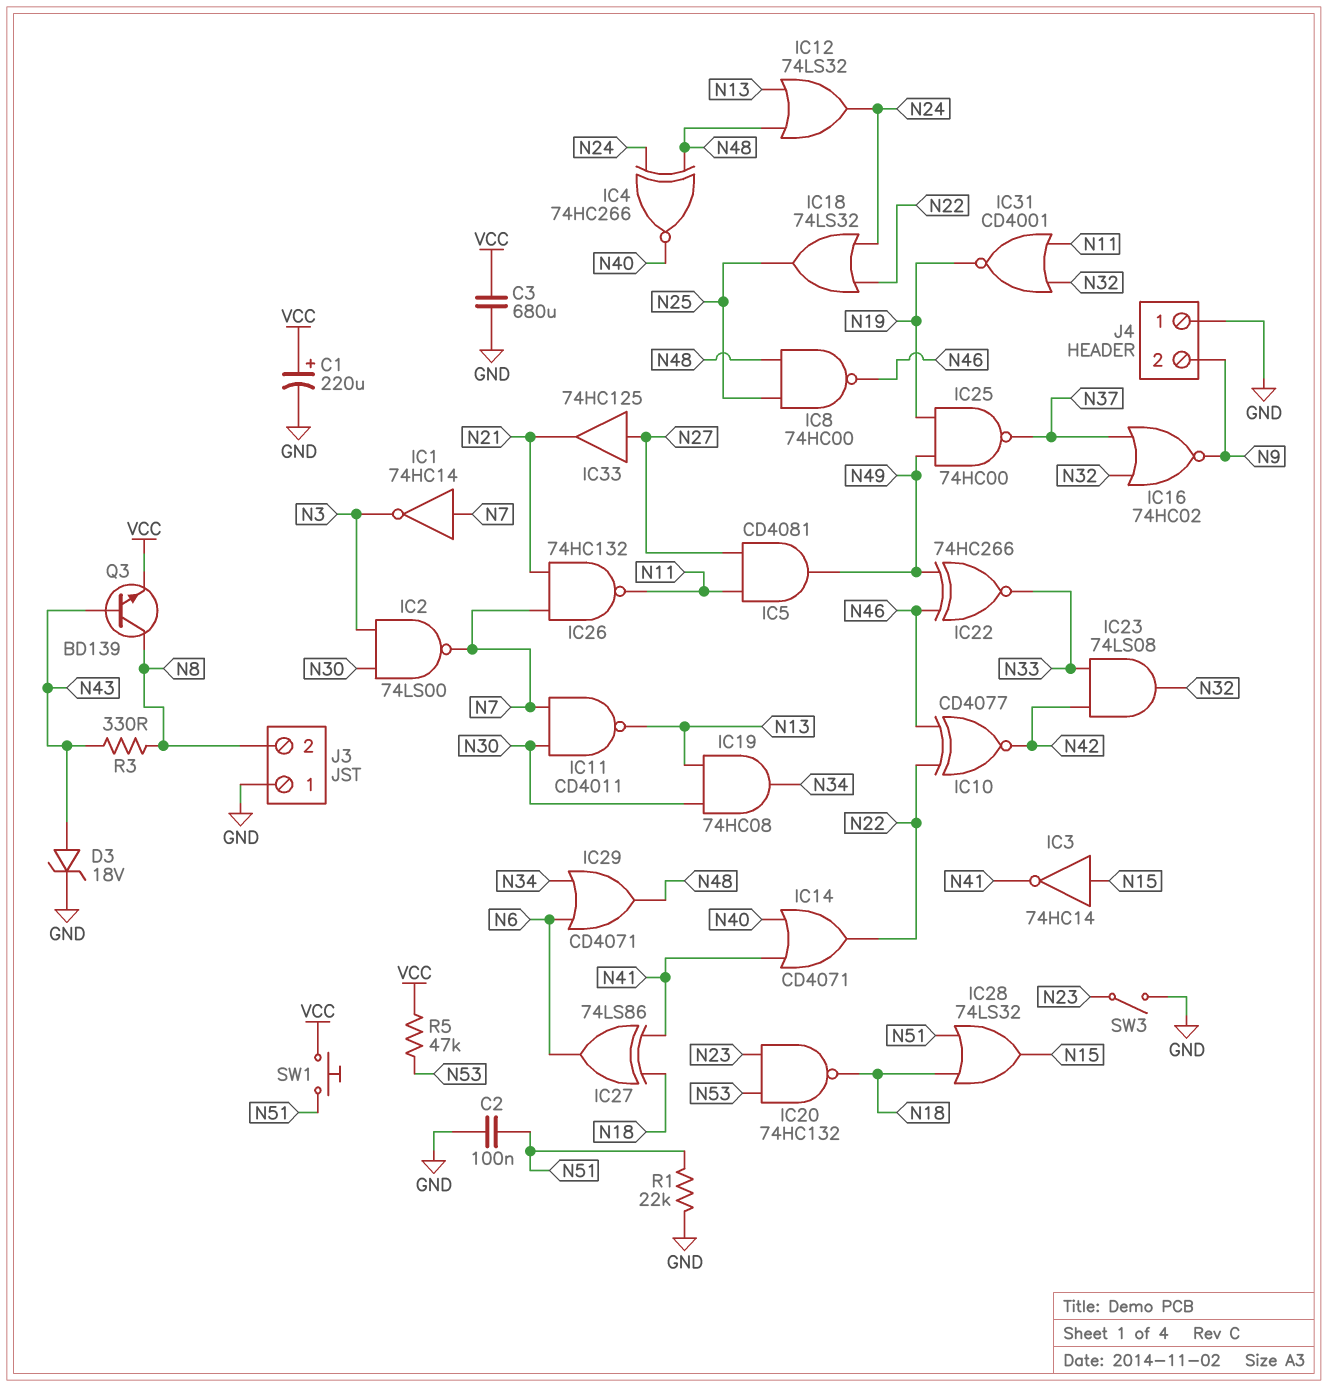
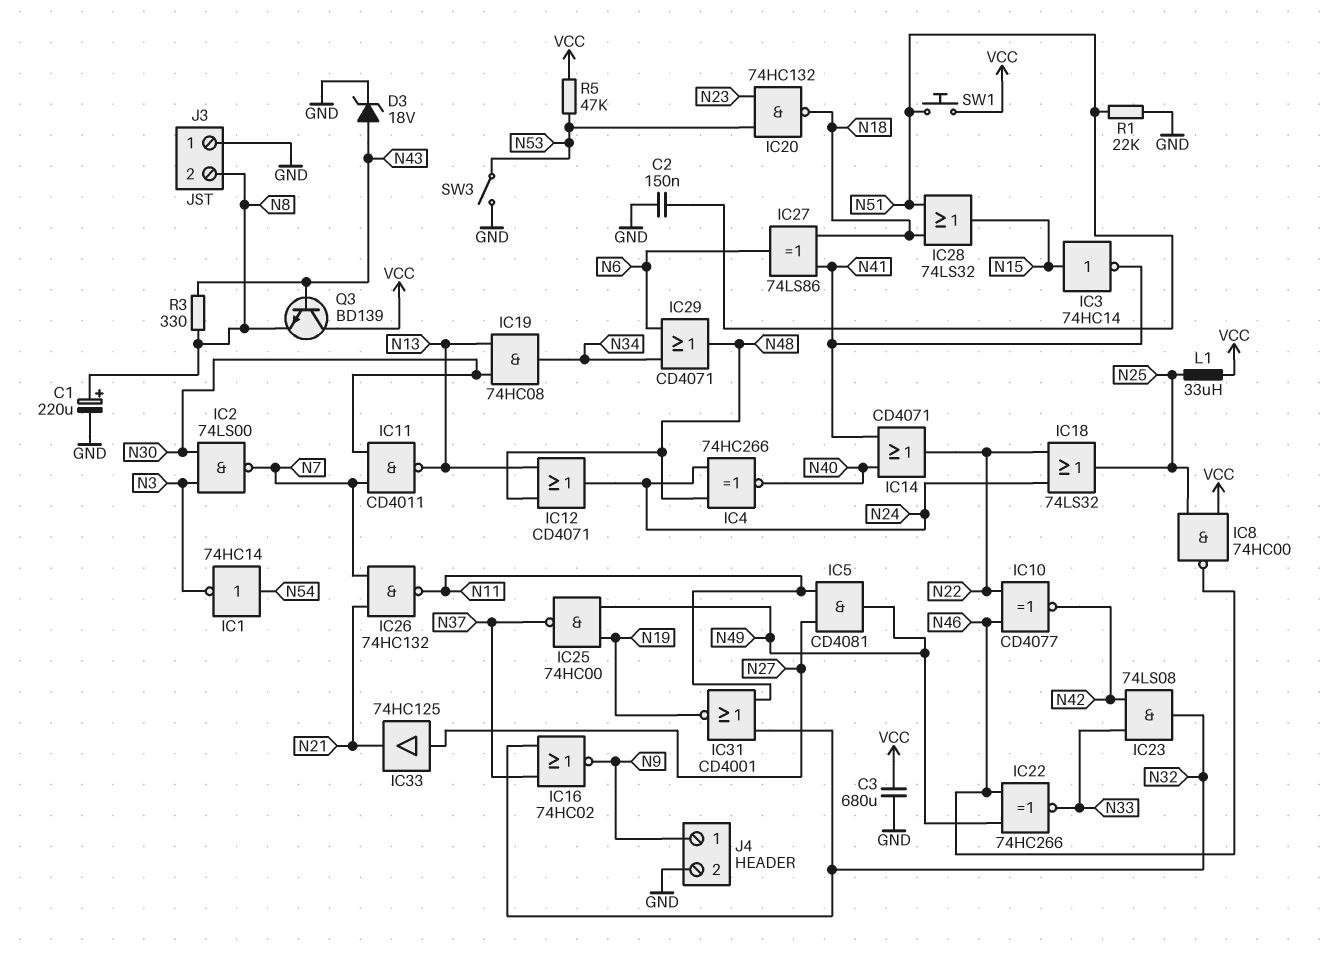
C1: 220uF (plus VCC, minus GND) -> 220uF (plus N8, minus GND)
C2: 100nF (GND, N51) -> 150nF (GND, N51)
IC1: NOT 74HC14 (in N7, out N3) -> NOT 74HC14 (in N54, out N3)
IC8: NAND 74HC00 (in N25, in N48, out N46) -> NAND 74HC00 (in N25, in VCC, out N46)
IC12: OR 74LS32 (in N13, in N48, out N24) -> OR CD4071 (in N13, in N48, out N24)
J4 pin 1: GND -> N9
J4 pin 2: N9 -> GND
L1: none -> 33uH (N25, VCC)
Q3: NPN BD139 (B N43, C N8, E VCC) -> NPN BD139 (B N43, C VCC, E N8)
SW3: switch (GND, N23) -> switch (GND, N53)

